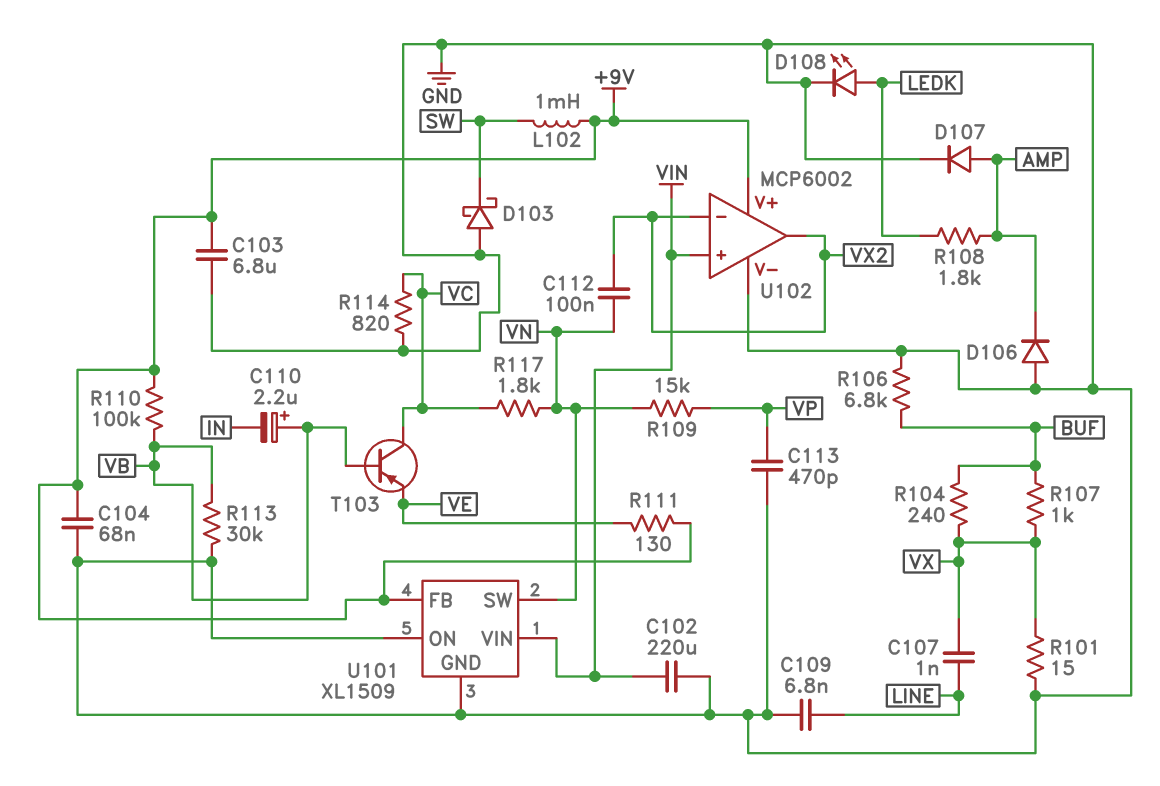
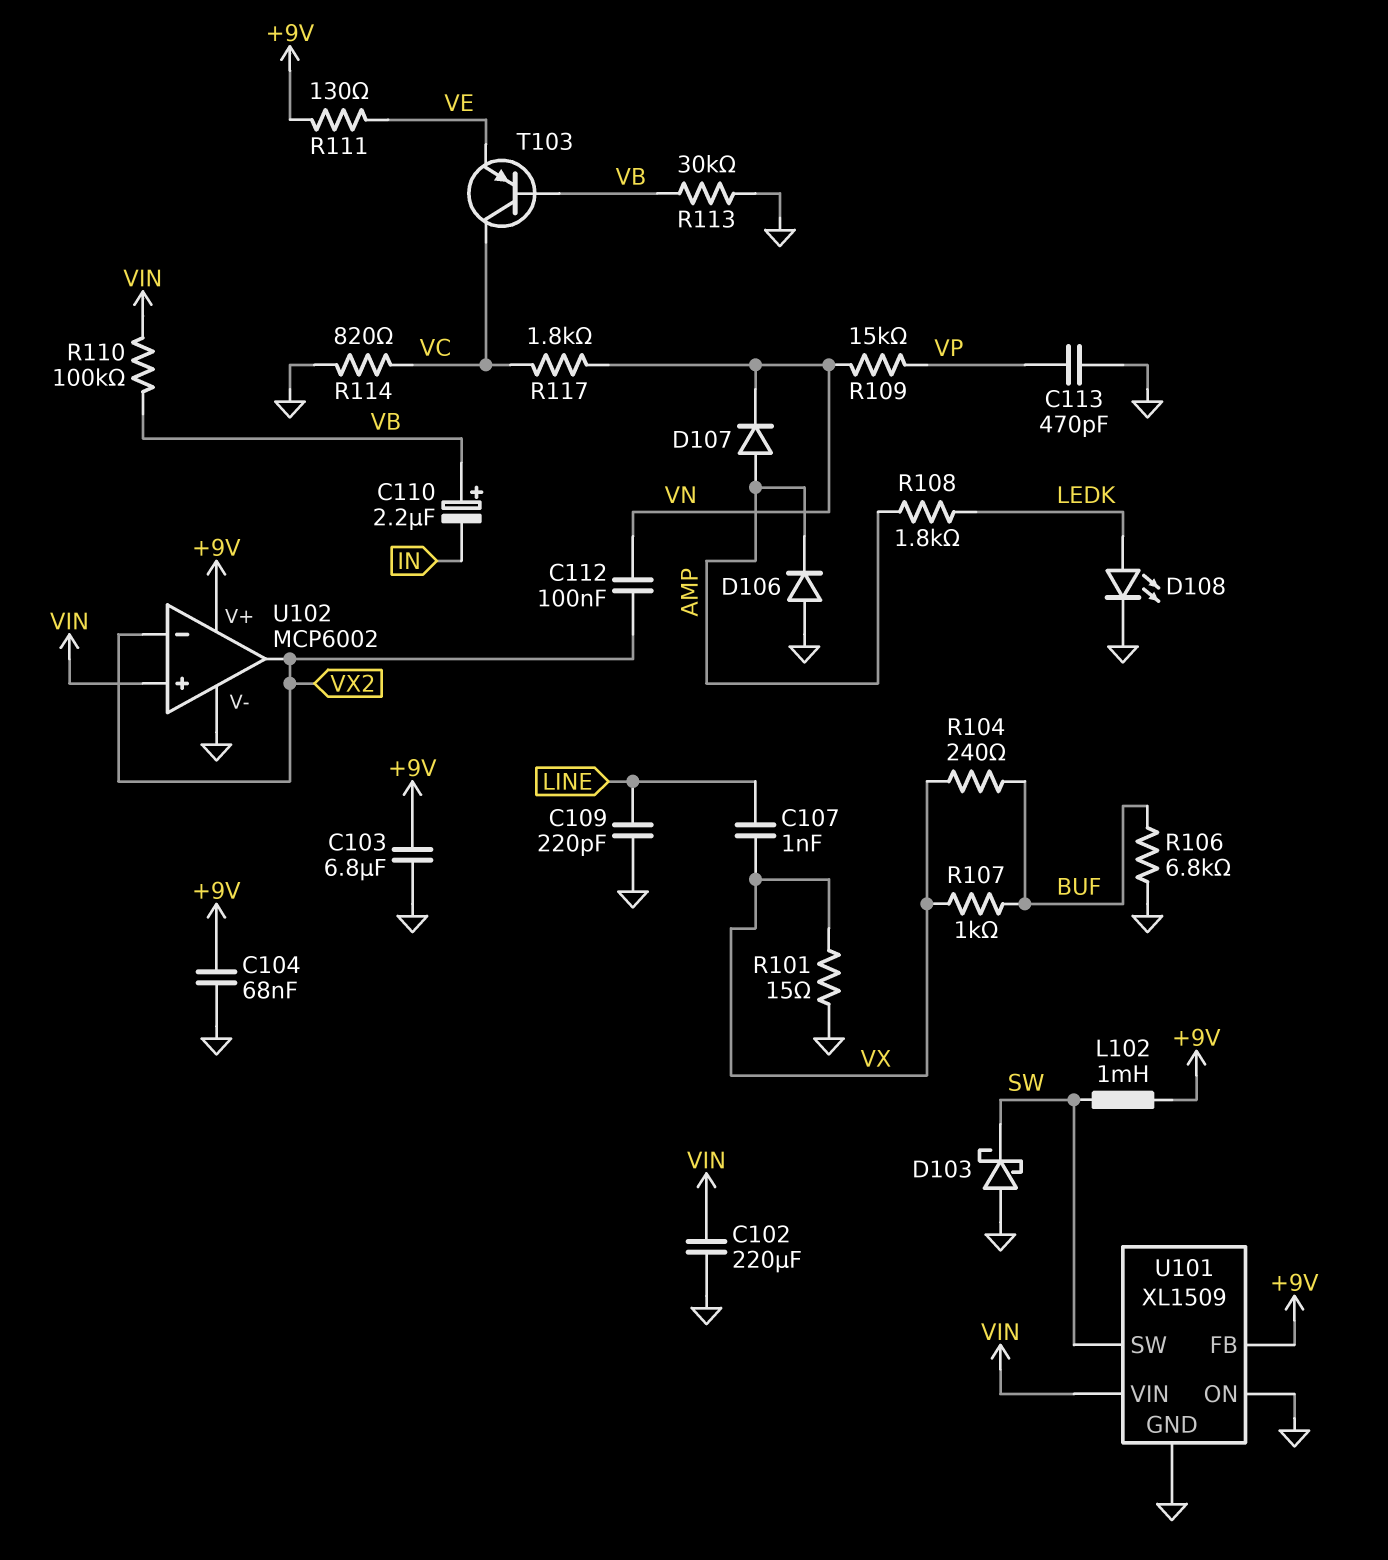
C109: 6.8nF (GND, LINE) -> 220pF (GND, LINE)
D107: diode (A AMP, K GND) -> diode (A AMP, K VN)
R110: 100k (+9V, VB) -> 100k (VB, VIN)
U101 pin SW: VN -> SW

